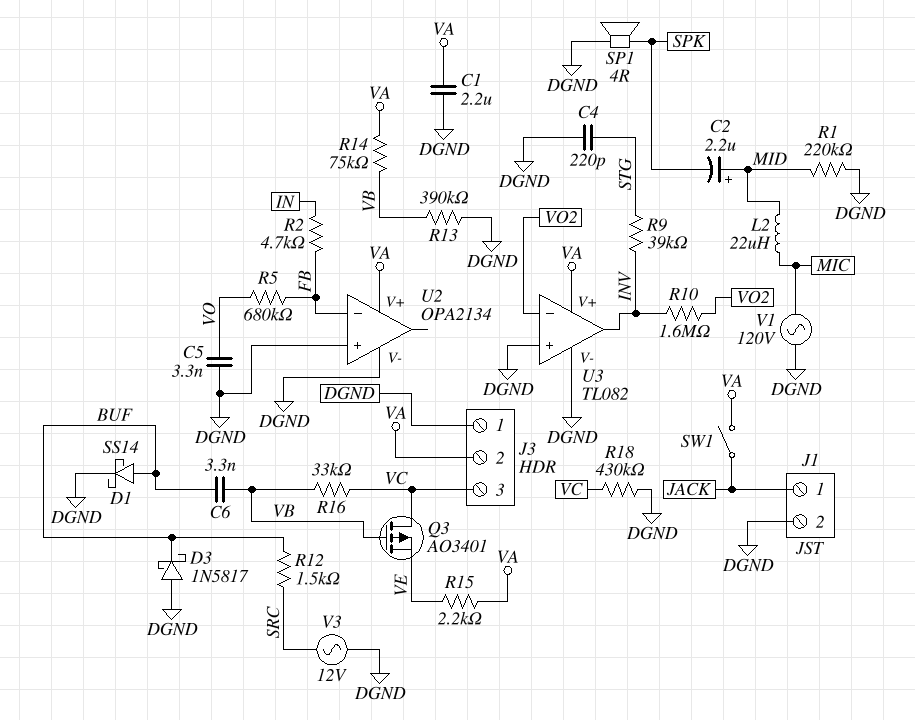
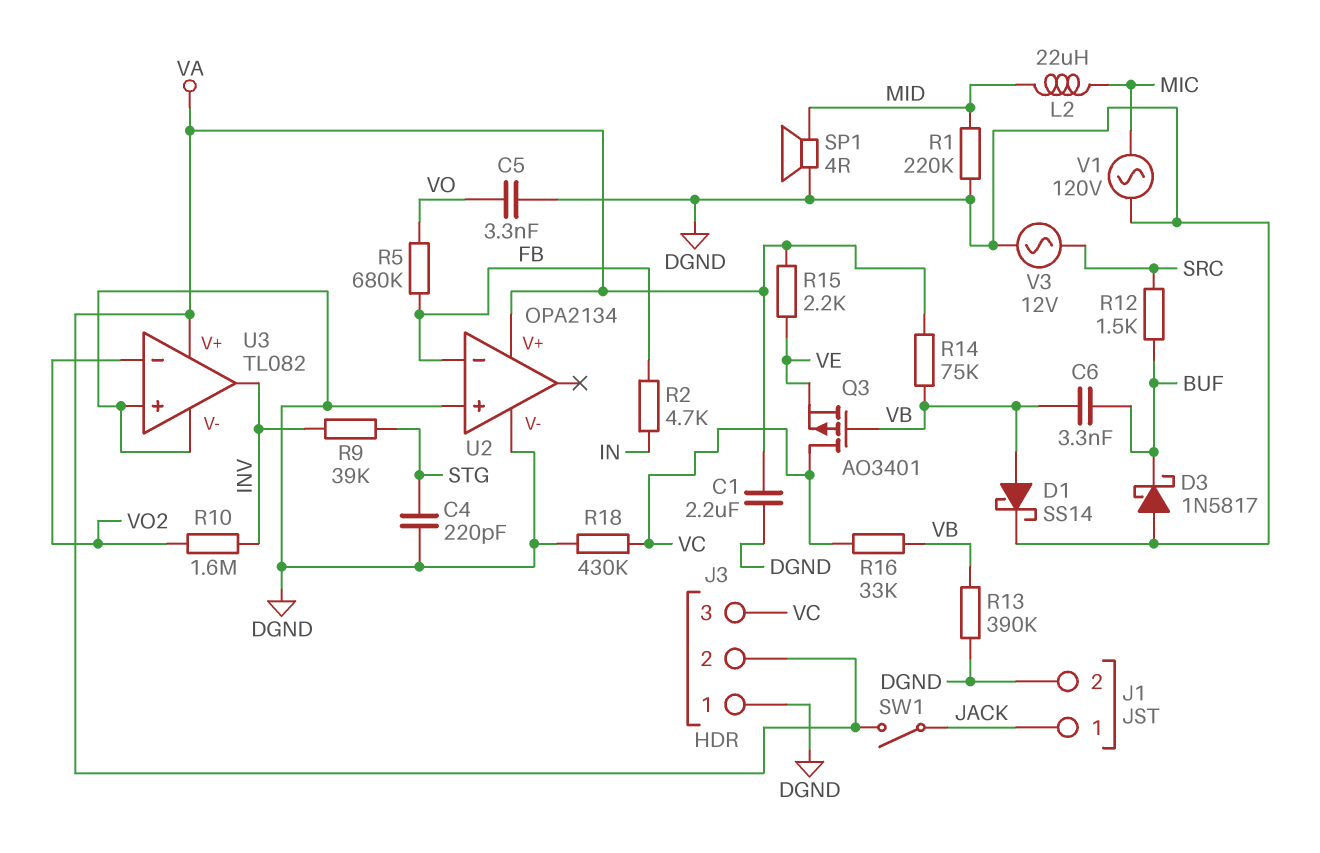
C2: 2.2uF (plus MID, minus SPK) -> none
D1: schottky SS14 (A BUF, K DGND) -> schottky SS14 (A VB, K DGND)
SP1: speaker 4R (DGND, SPK) -> speaker 4R (DGND, MID)

